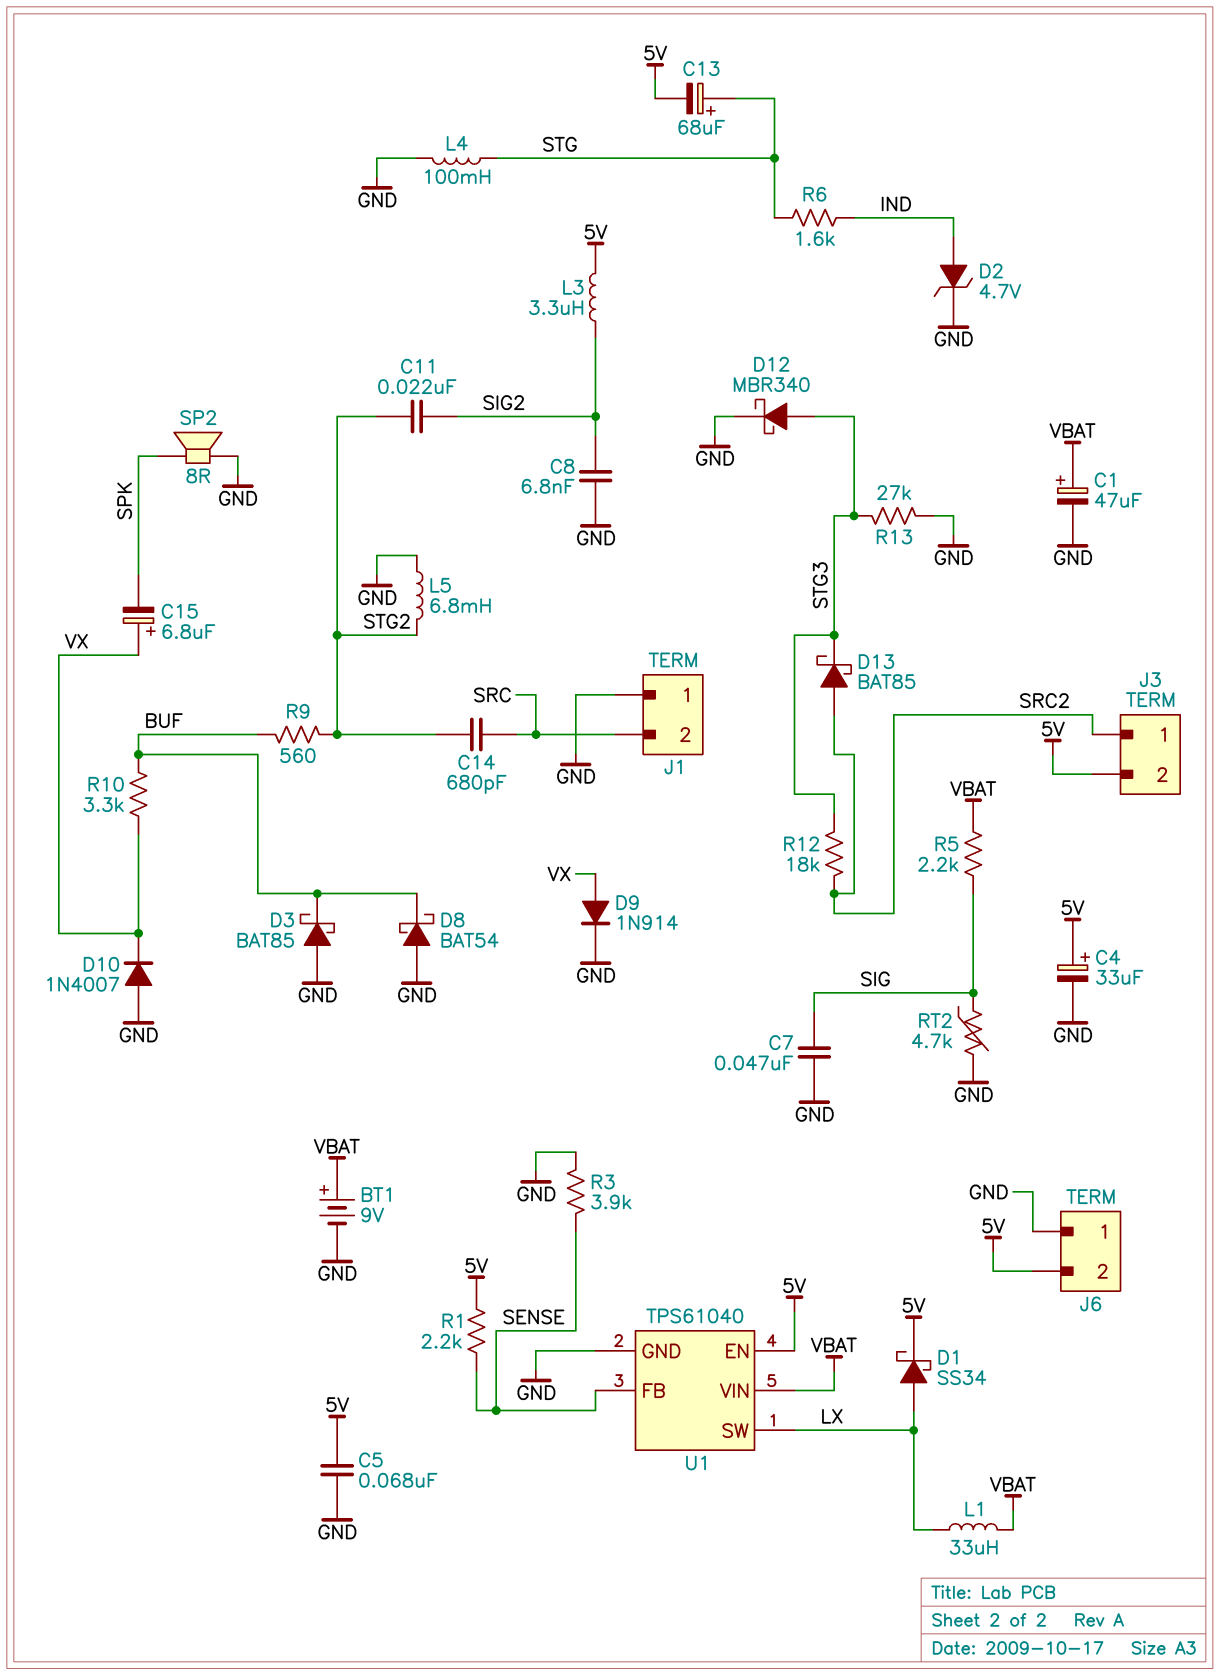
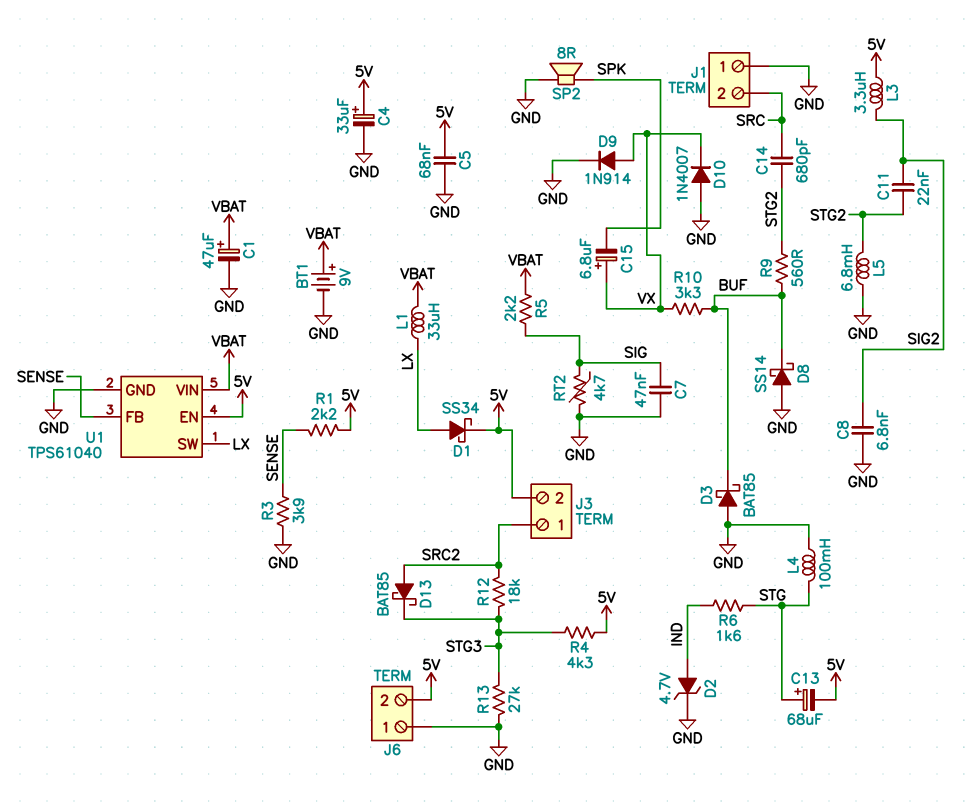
D8: schottky BAT54 (A GND, K BUF) -> schottky SS14 (A GND, K BUF)
D12: schottky MBR340 (A STG3, K GND) -> none
R4: none -> 4.3k (5V, STG3)

